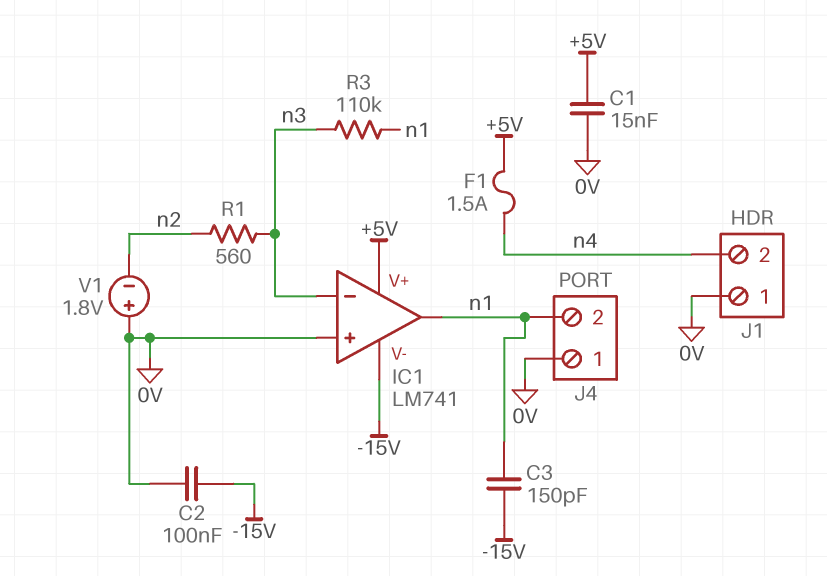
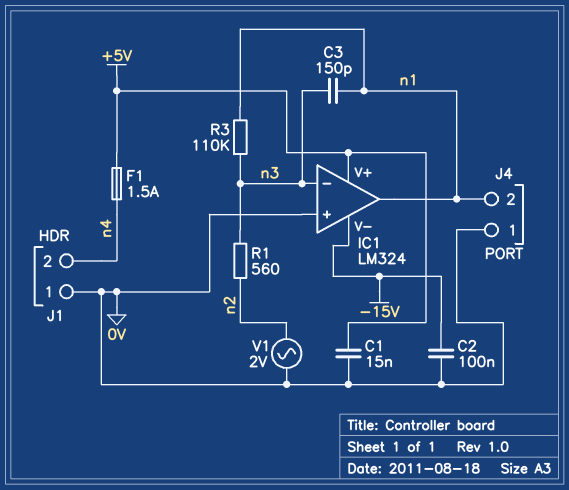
C3: 150pF (-15V, n1) -> 150pF (n1, n3)
IC1: LM741 -> LM324
V1: 1.8V (plus 0V, minus n2) -> AC 2V (0V, n2)

